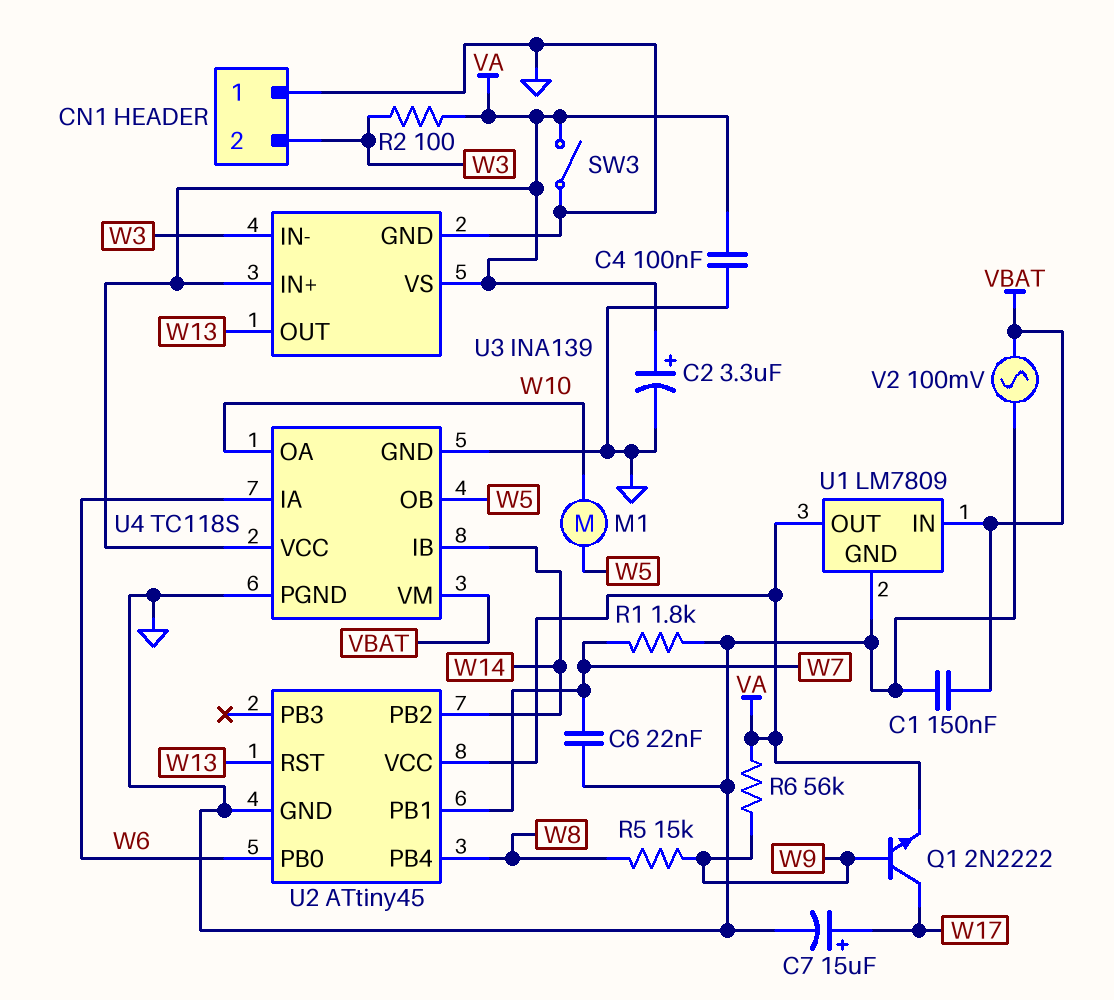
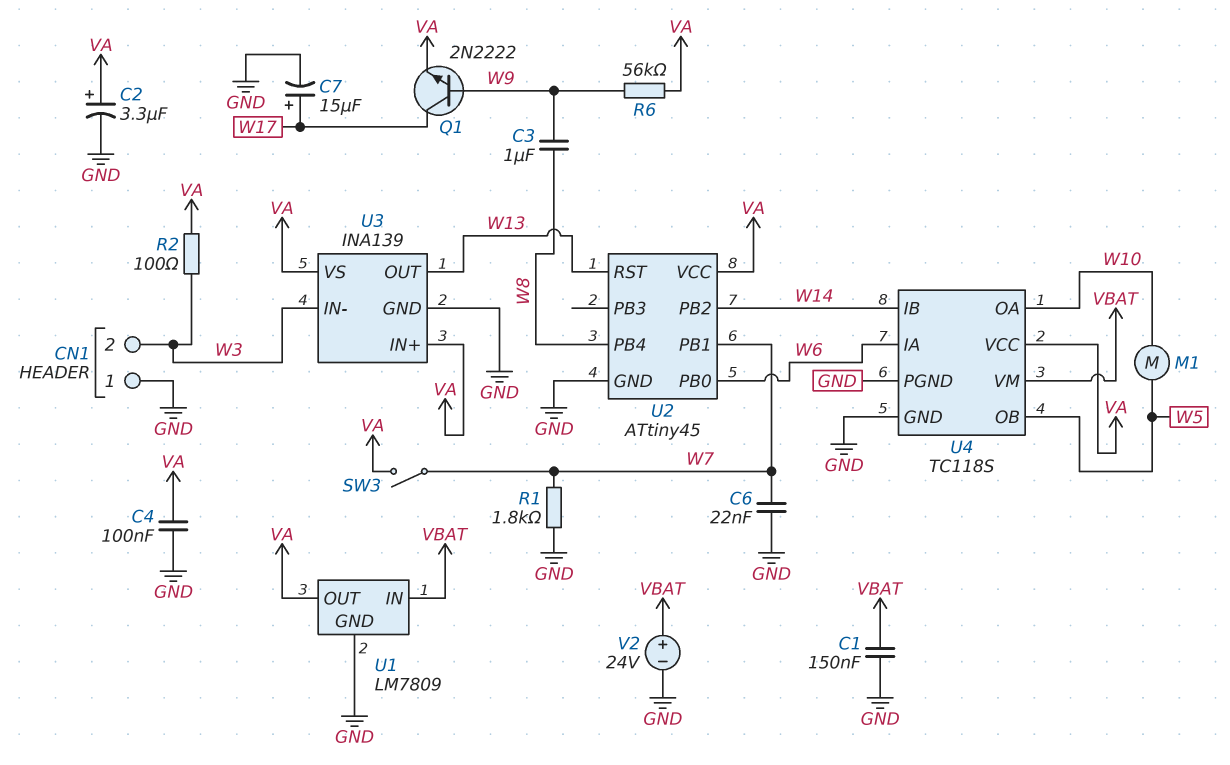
C3: none -> 1uF (W8, W9)
R5: 15k (W8, W9) -> none
SW3: switch (GND, VA) -> switch (VA, W7)
V2: AC 100mV (GND, VBAT) -> 24V (plus VBAT, minus GND)

